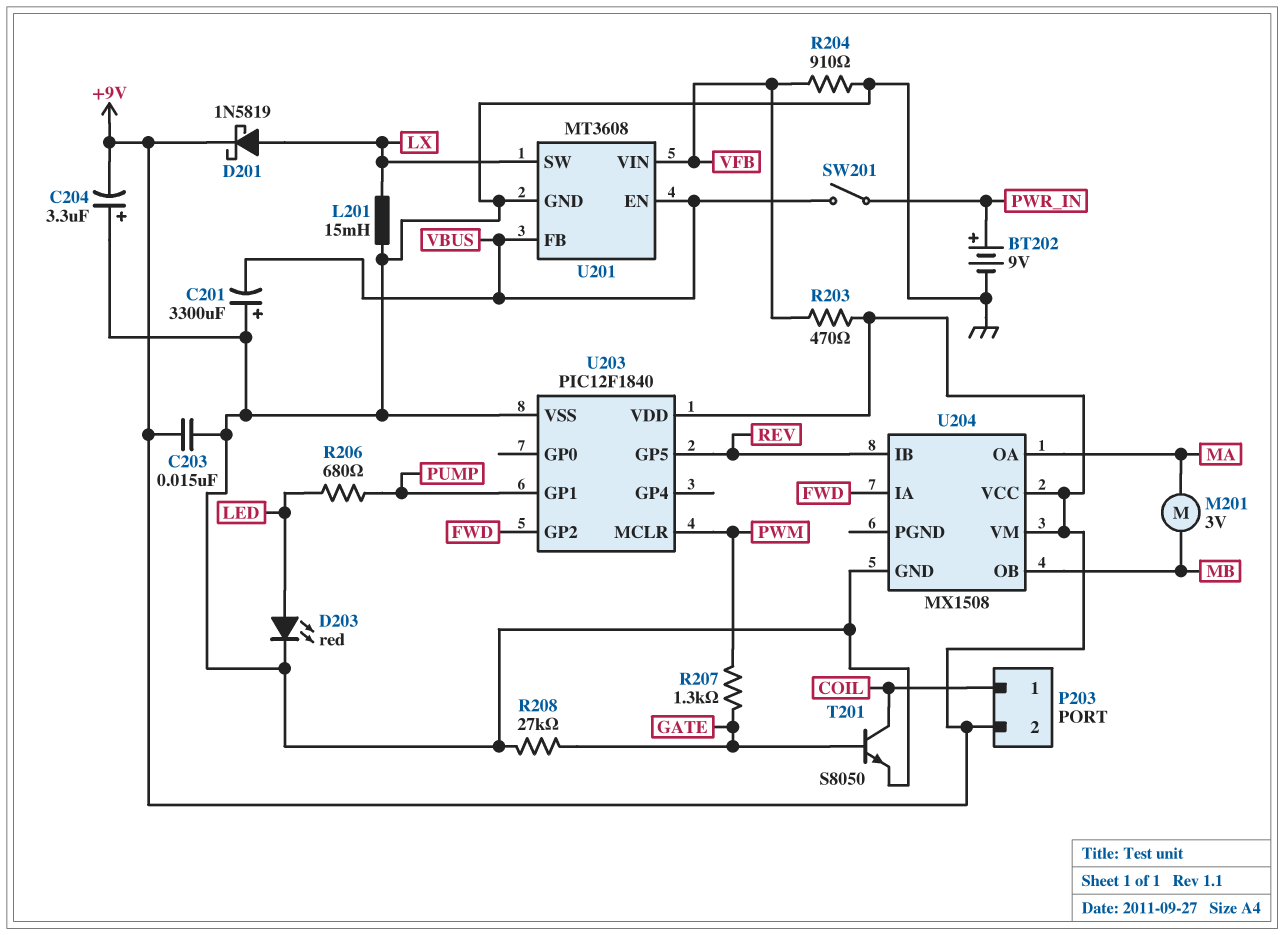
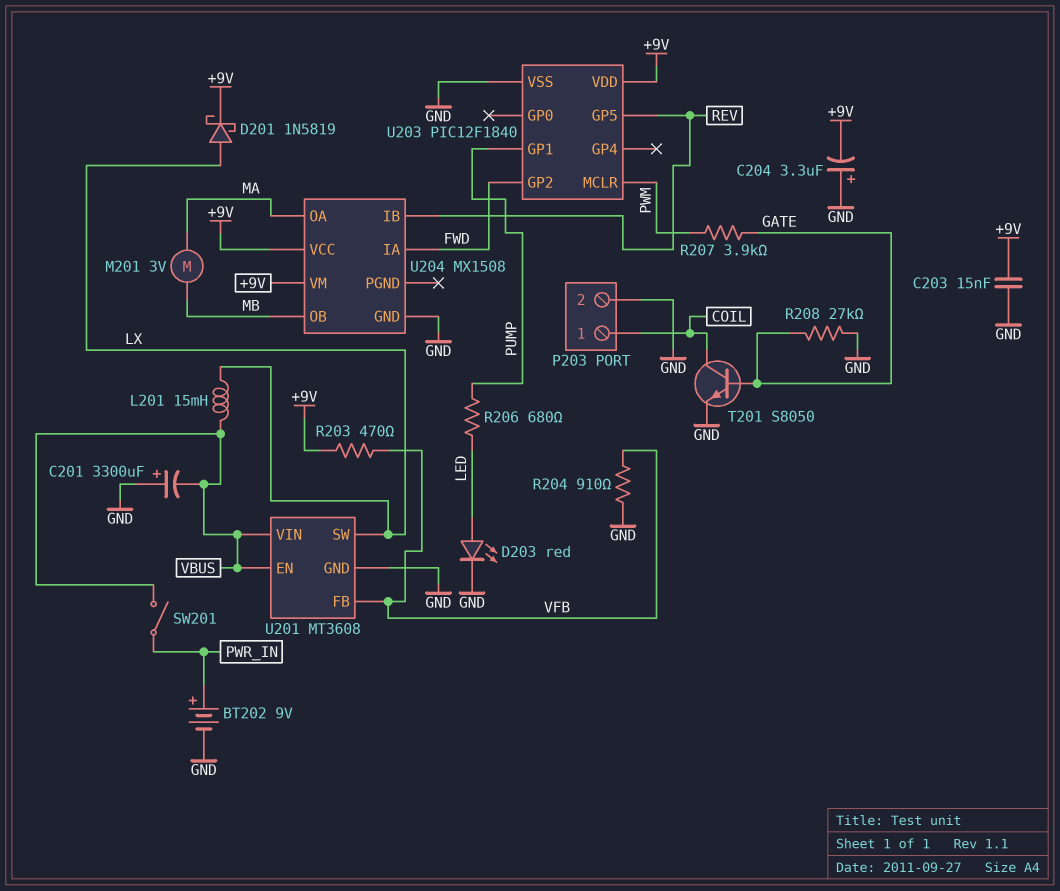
L201: 15mH (GND, LX) -> 15mH (LX, VBUS)
P203 pin 2: +9V -> GND
R207: 1.3k (GATE, PWM) -> 3.9k (GATE, PWM)
U201 pin FB: VBUS -> VFB
U201 pin VIN: VFB -> VBUS

